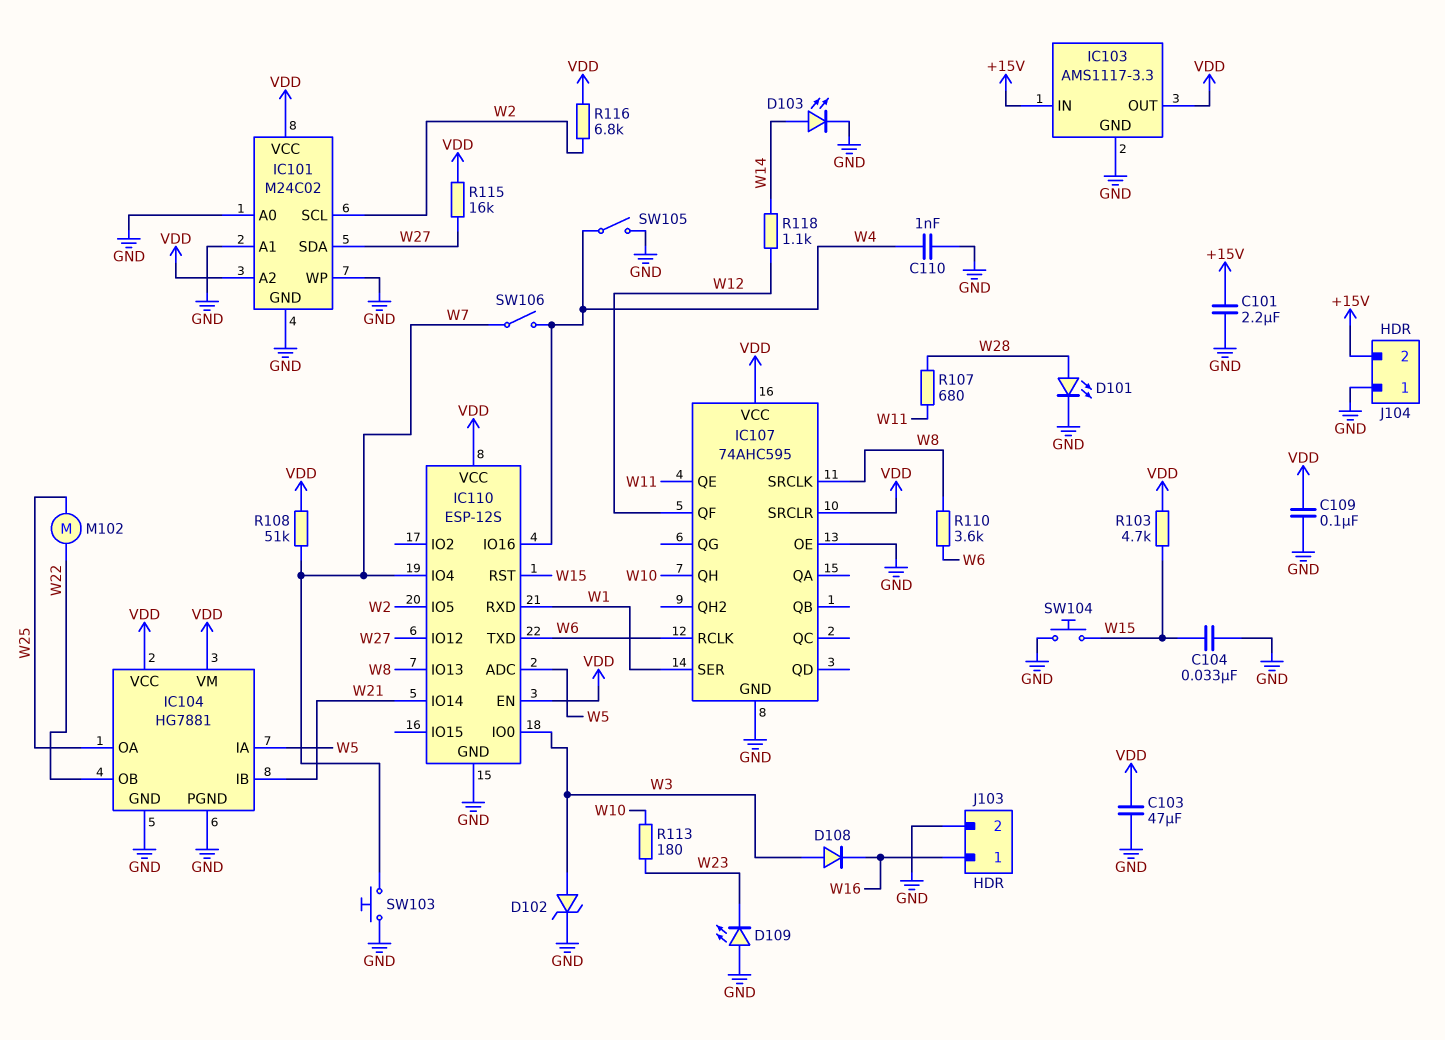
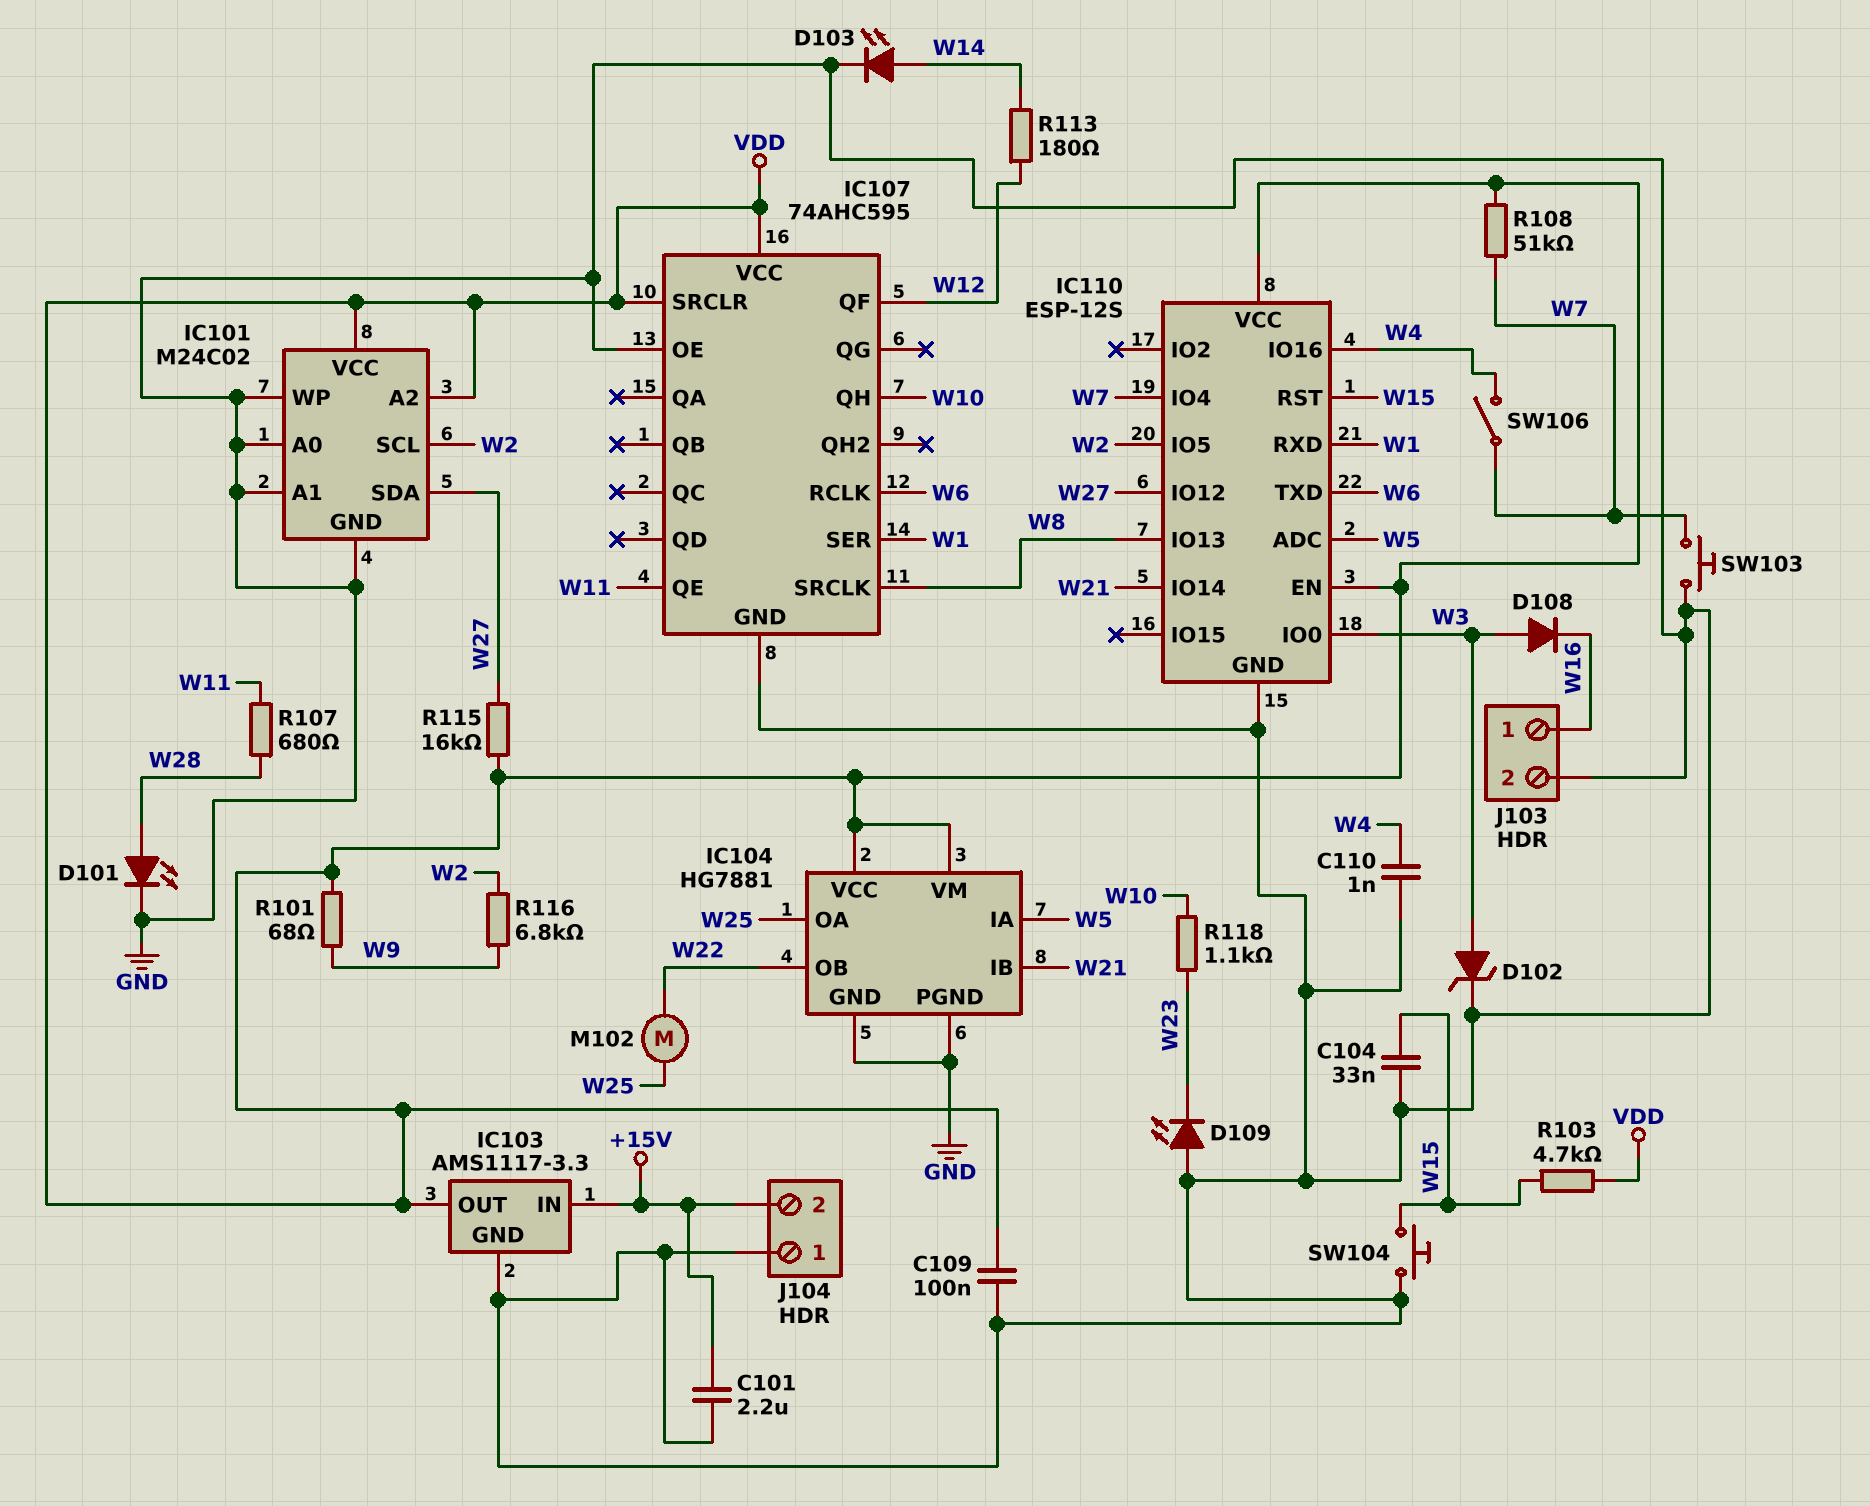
C103: 47uF (GND, VDD) -> none
R101: none -> 68 (VDD, W9)
R110: 3.6k (W6, W8) -> none
R113: 180 (W10, W23) -> 180 (W12, W14)
R116: 6.8k (VDD, W2) -> 6.8k (W2, W9)
R118: 1.1k (W12, W14) -> 1.1k (W10, W23)
SW105: switch (GND, W4) -> none

